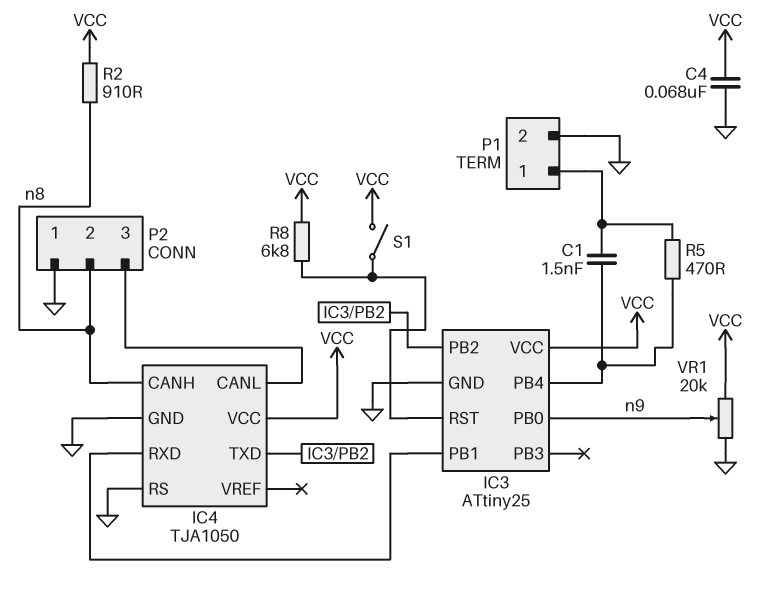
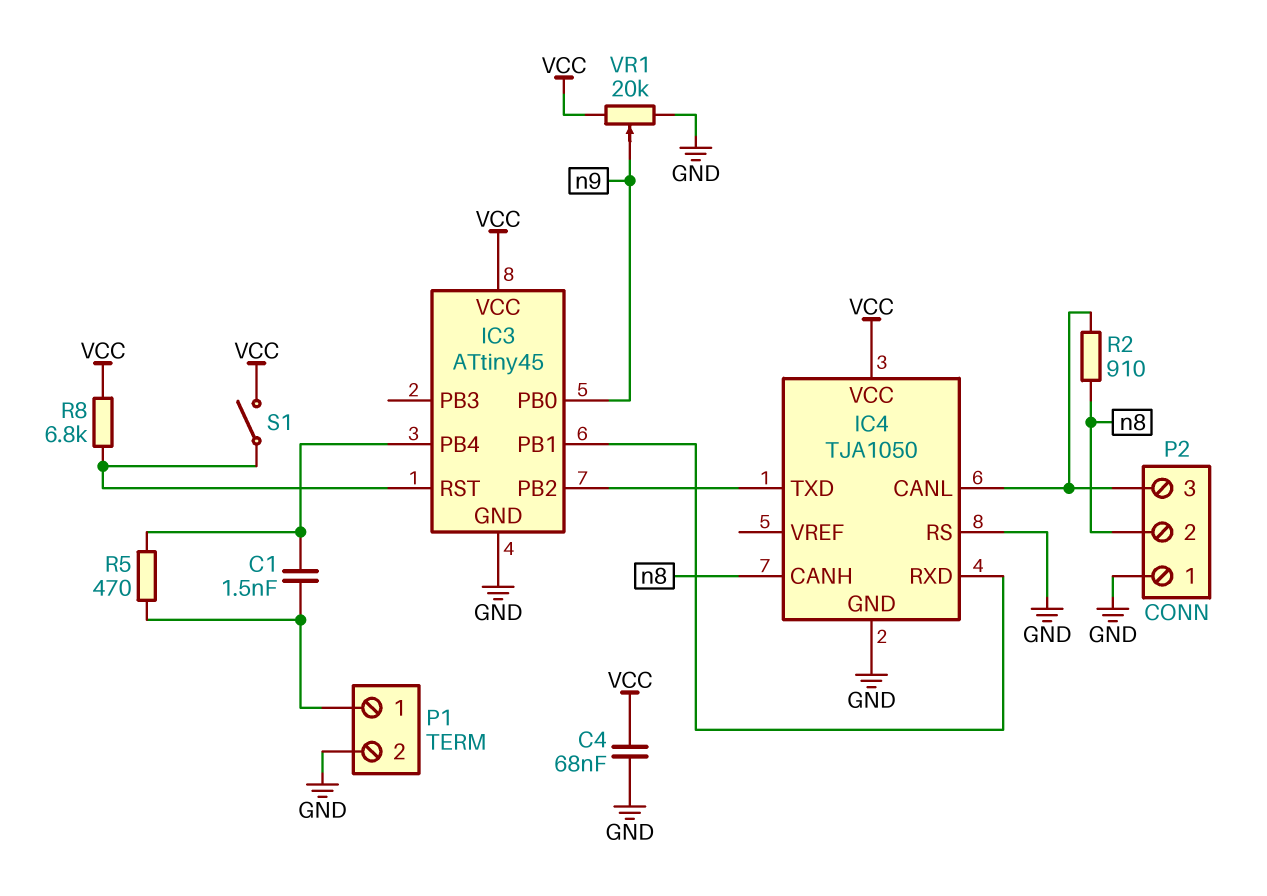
IC3: ATtiny25 -> ATtiny45
R2: 910 (VCC, n8) -> 910 (IC4/CANL, n8)

